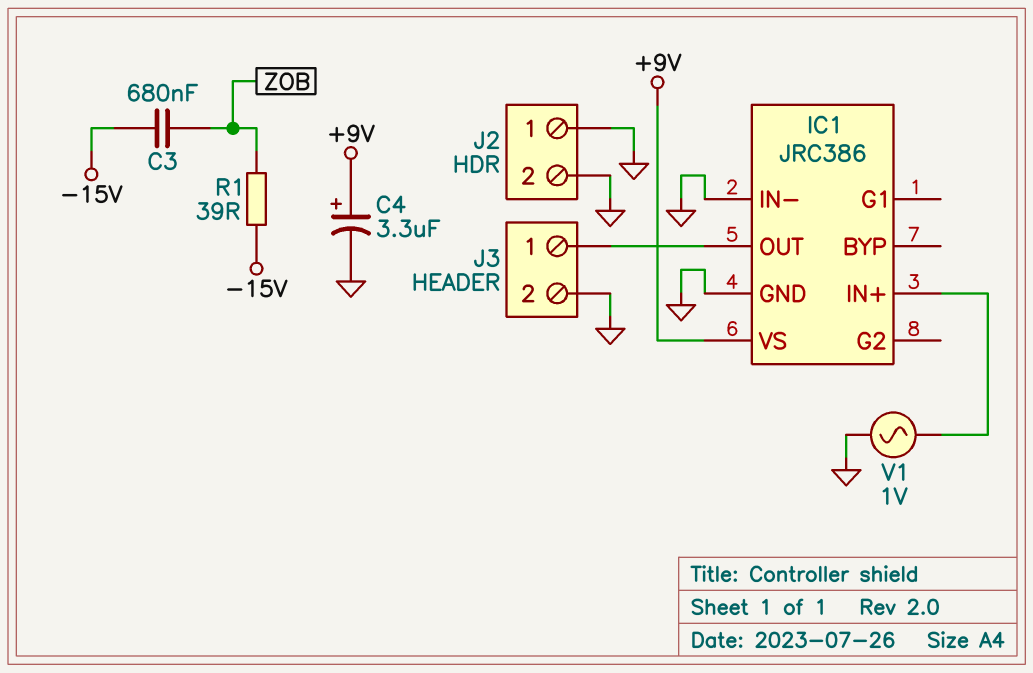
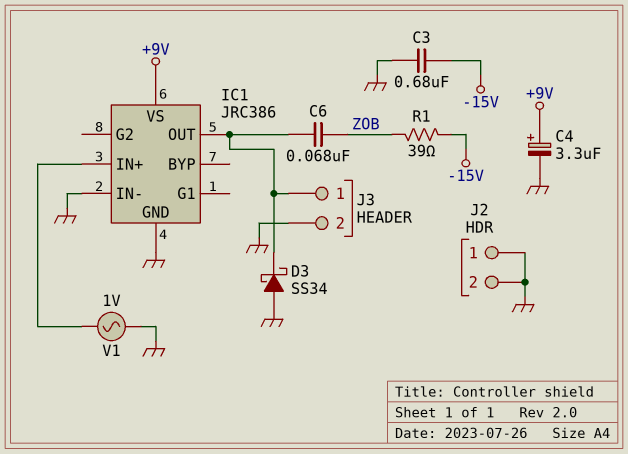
C3: 680nF (-15V, ZOB) -> 680nF (-15V, GND)
C6: none -> 68nF (IC1/OUT, ZOB)
D3: none -> schottky SS34 (A GND, K IC1/OUT)

